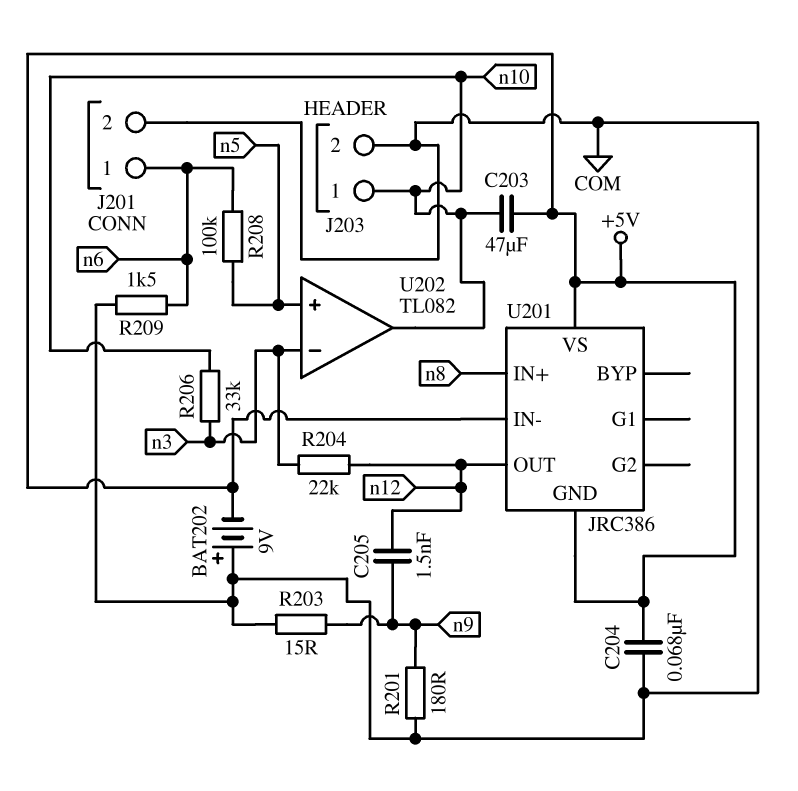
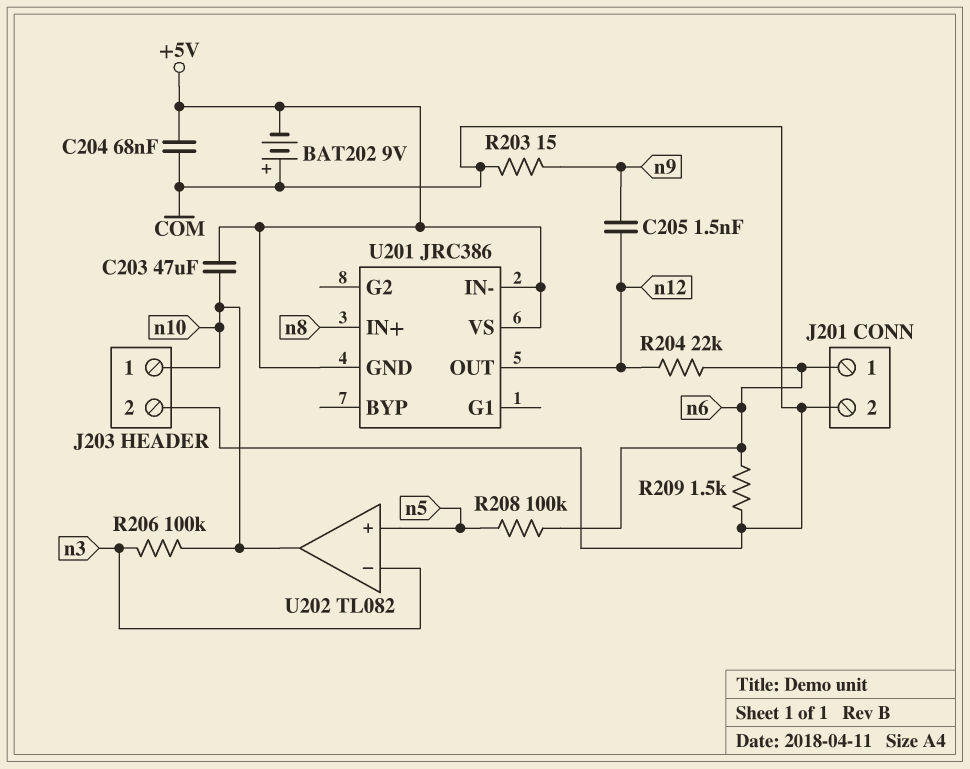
R201: 180 (COM, n9) -> none
R204: 22k (n3, n12) -> 22k (n6, n12)
R206: 33k (n3, n10) -> 100k (n3, n10)

